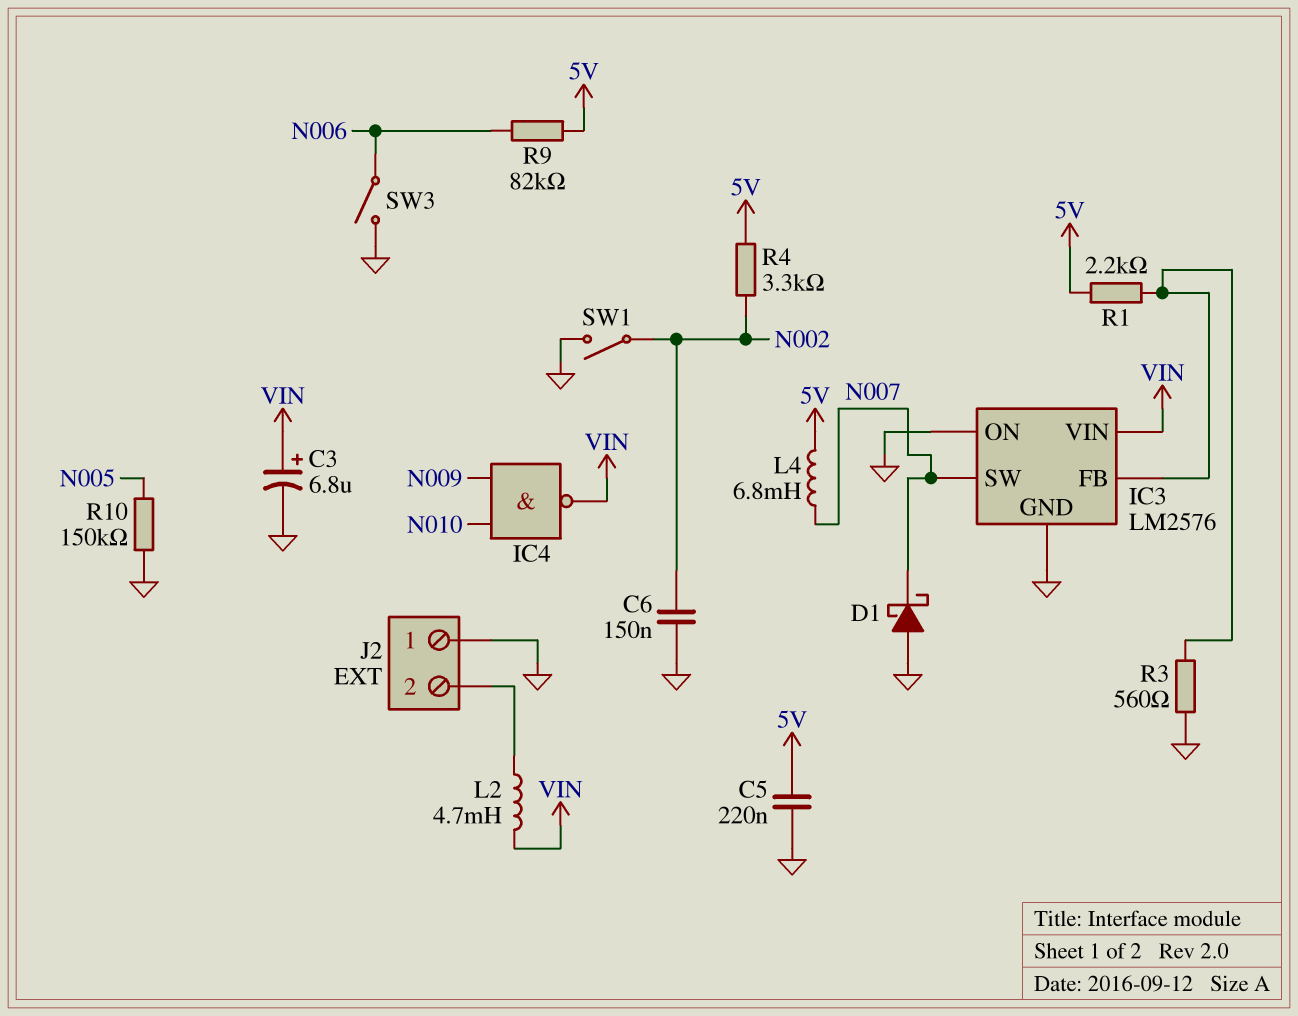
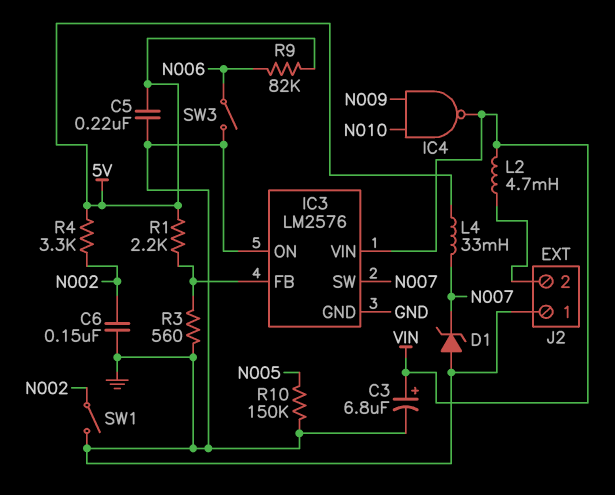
D1: schottky (A GND, K N007) -> zener (A GND, K N007)
L4: 6.8mH (5V, N007) -> 33mH (5V, N007)

